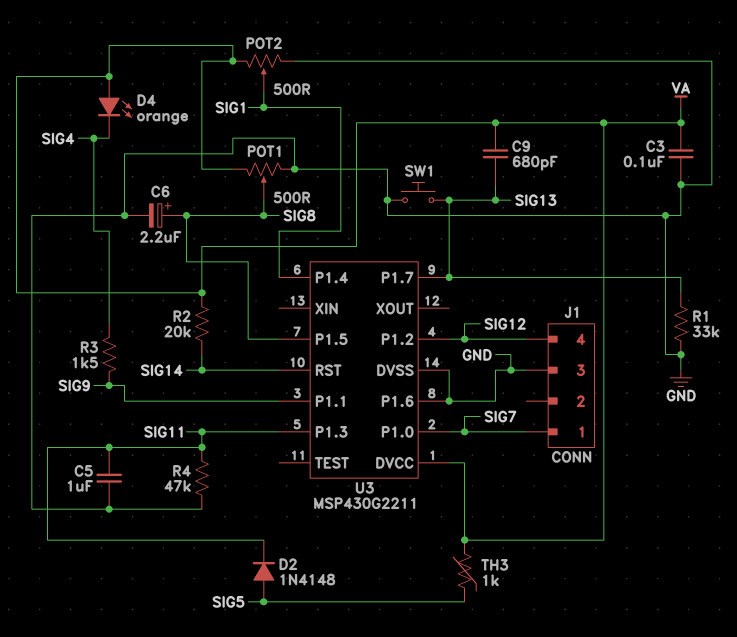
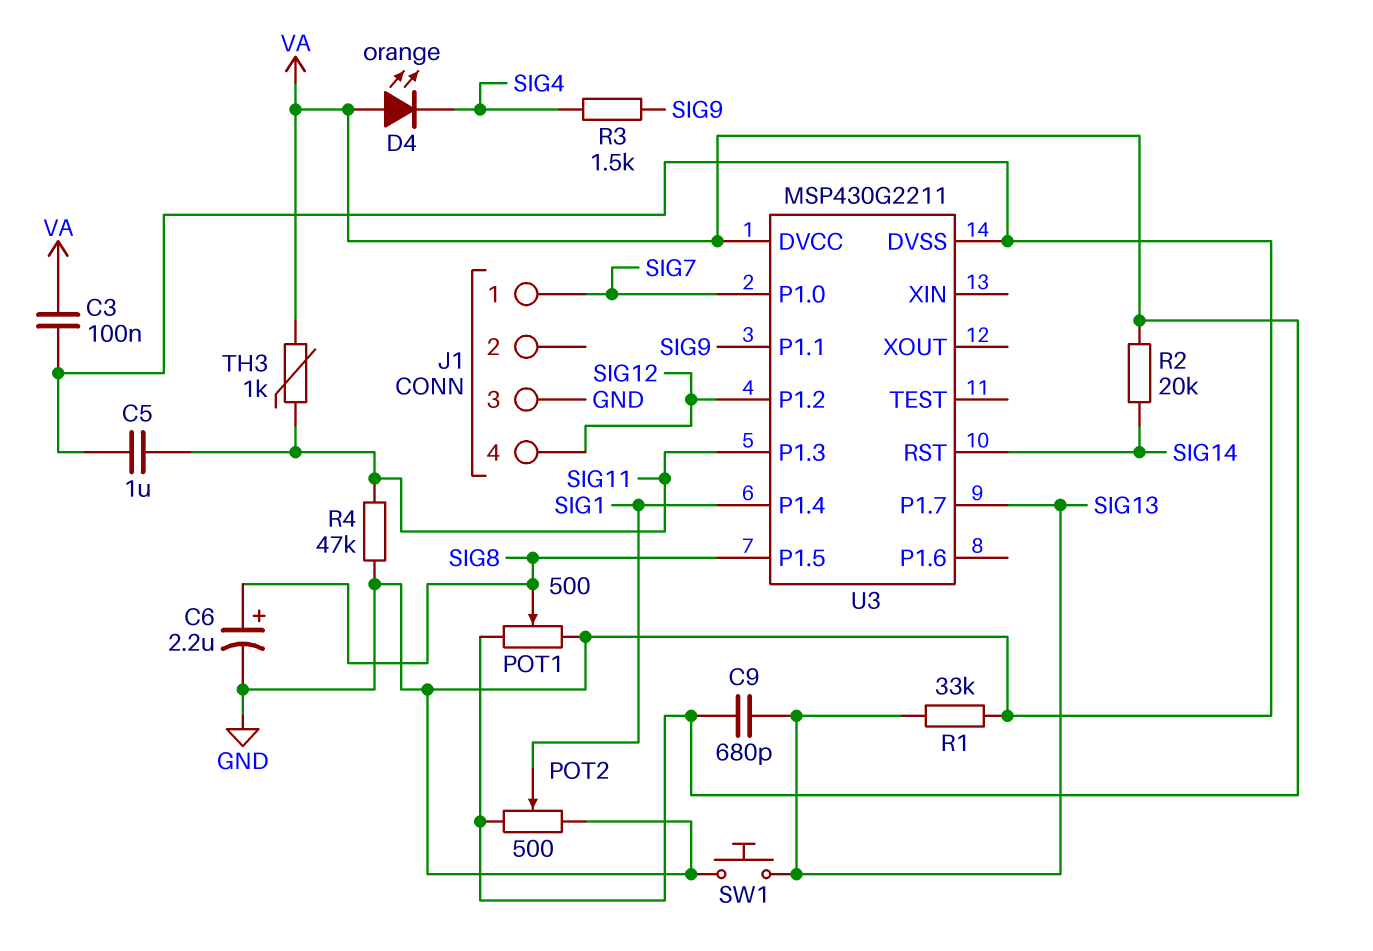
D2: diode 1N4148 (A SIG5, K SIG11) -> none
TH3: 1k (SIG5, VA) -> 1k (SIG11, VA)
U3 pin P1.6: GND -> none

